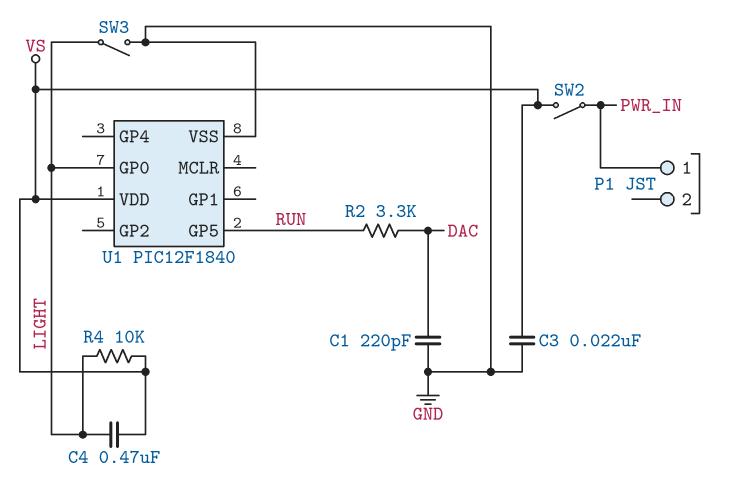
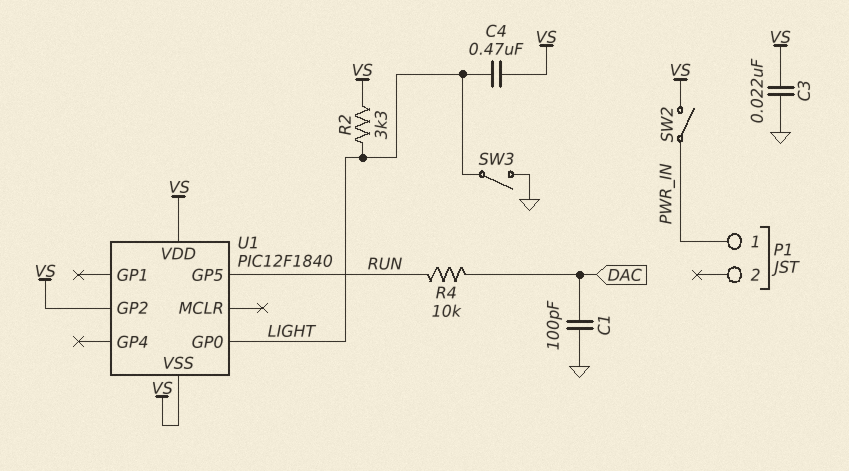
C1: 220pF (DAC, GND) -> 100pF (DAC, GND)
R2: 3.3k (DAC, RUN) -> 3.3k (LIGHT, VS)
R4: 10k (LIGHT, VS) -> 10k (DAC, RUN)
U1 pin GP2: none -> VS
U1 pin VSS: GND -> VS

